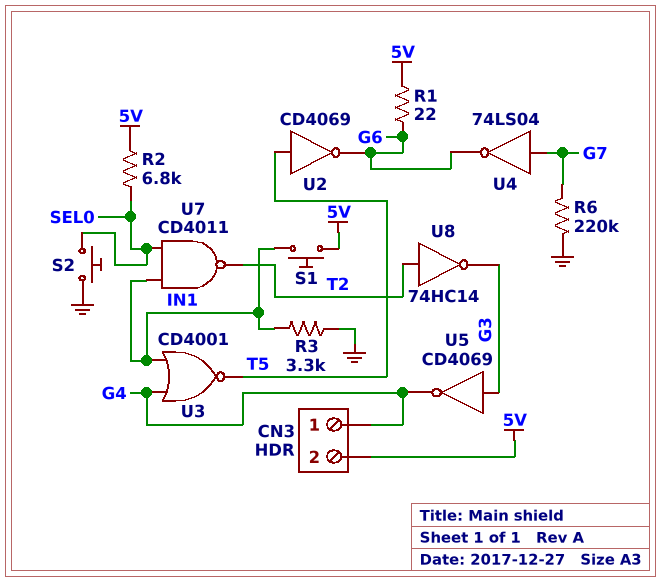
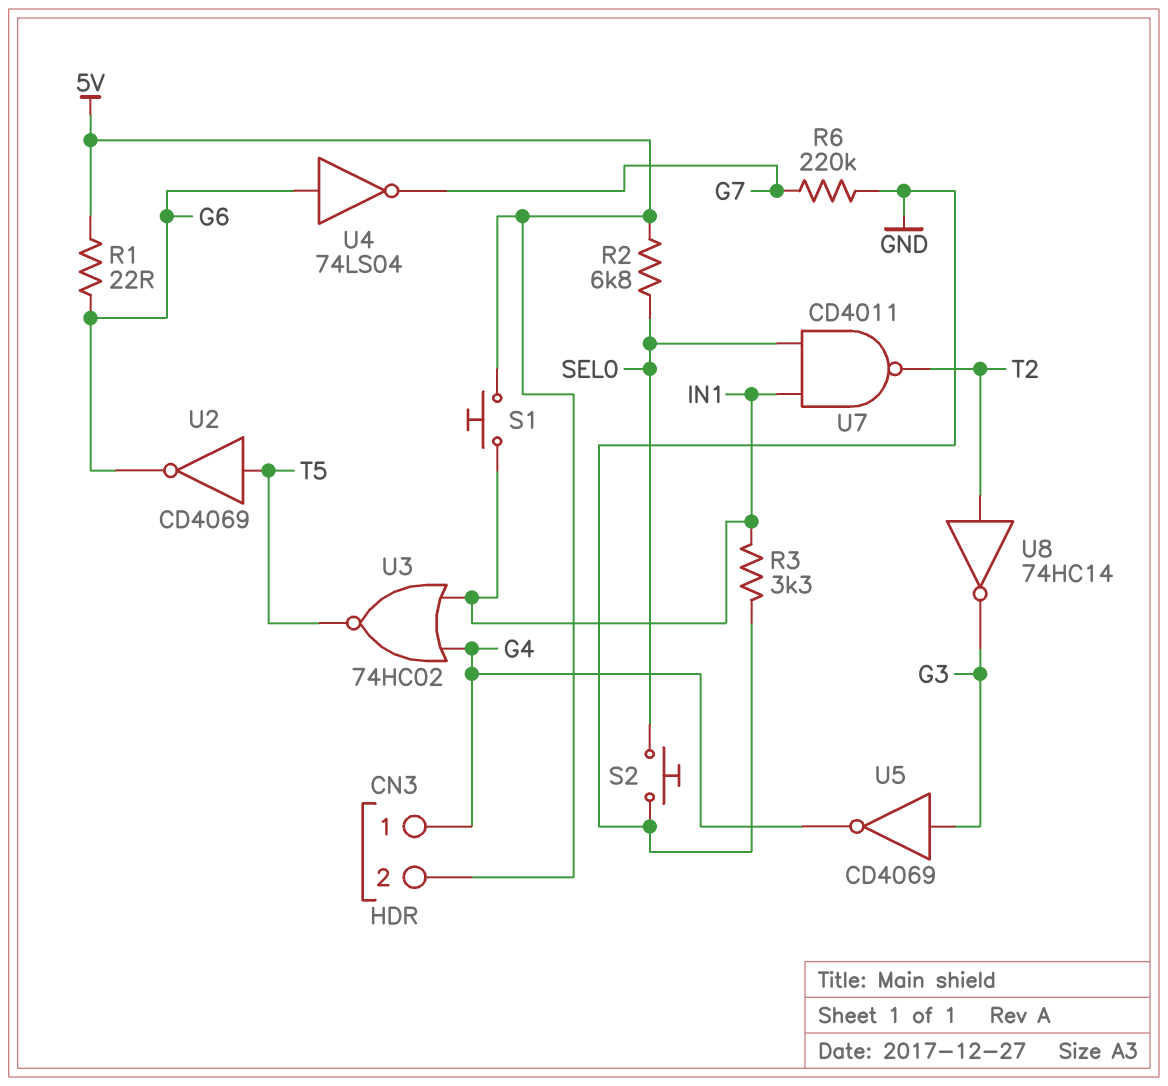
U3: NOR CD4001 (in G4, in IN1, out T5) -> NOR 74HC02 (in G4, in IN1, out T5)
U4: NOT 74LS04 (in G7, out G6) -> NOT 74LS04 (in G6, out G7)

